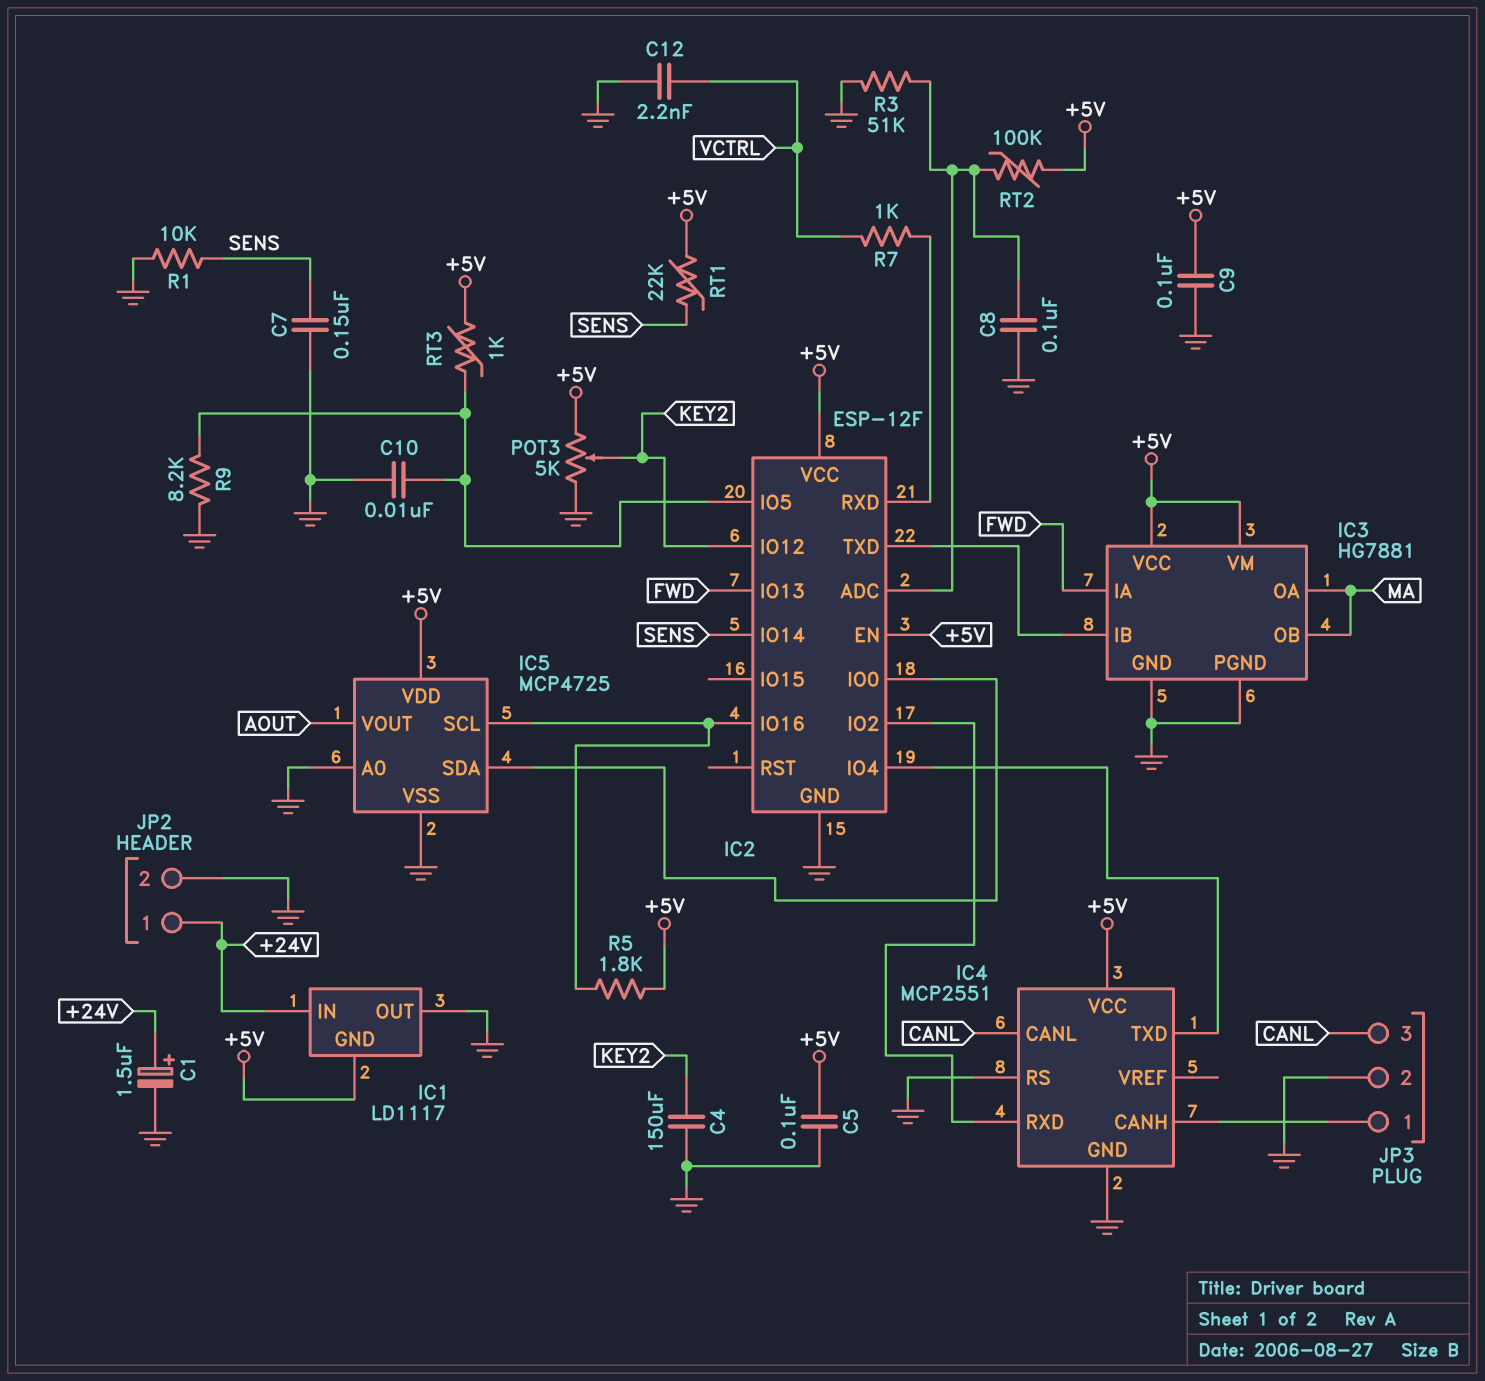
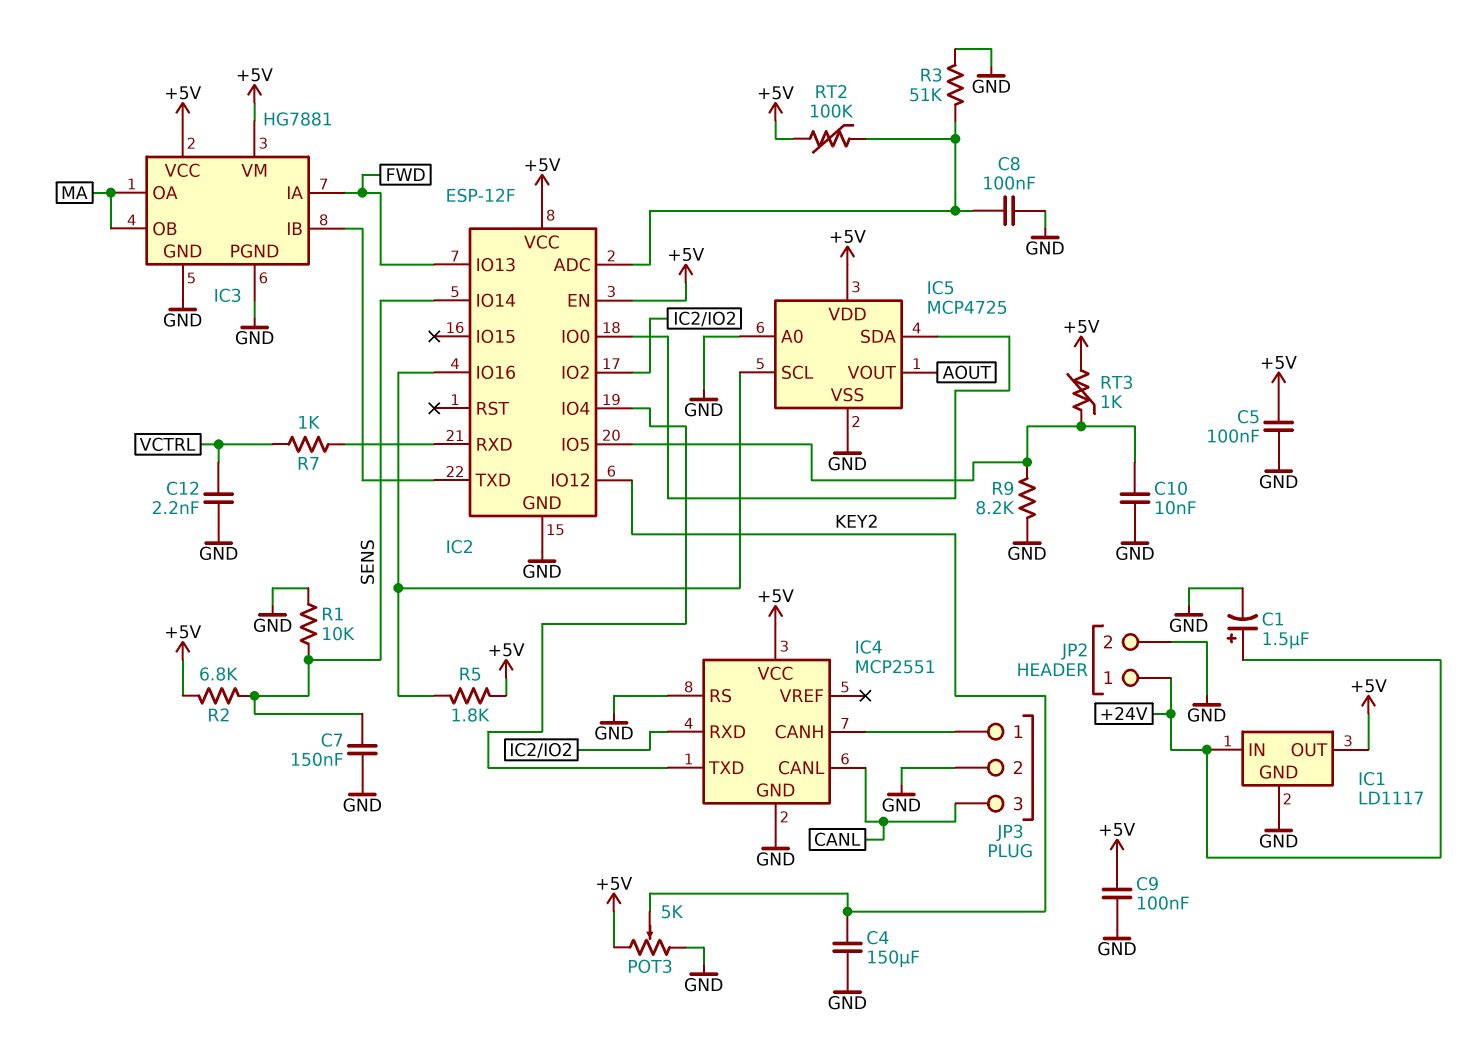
IC1 pin GND: +5V -> GND
IC1 pin OUT: GND -> +5V
R2: none -> 6.8k (+5V, SENS)
RT1: 22k (+5V, SENS) -> none

